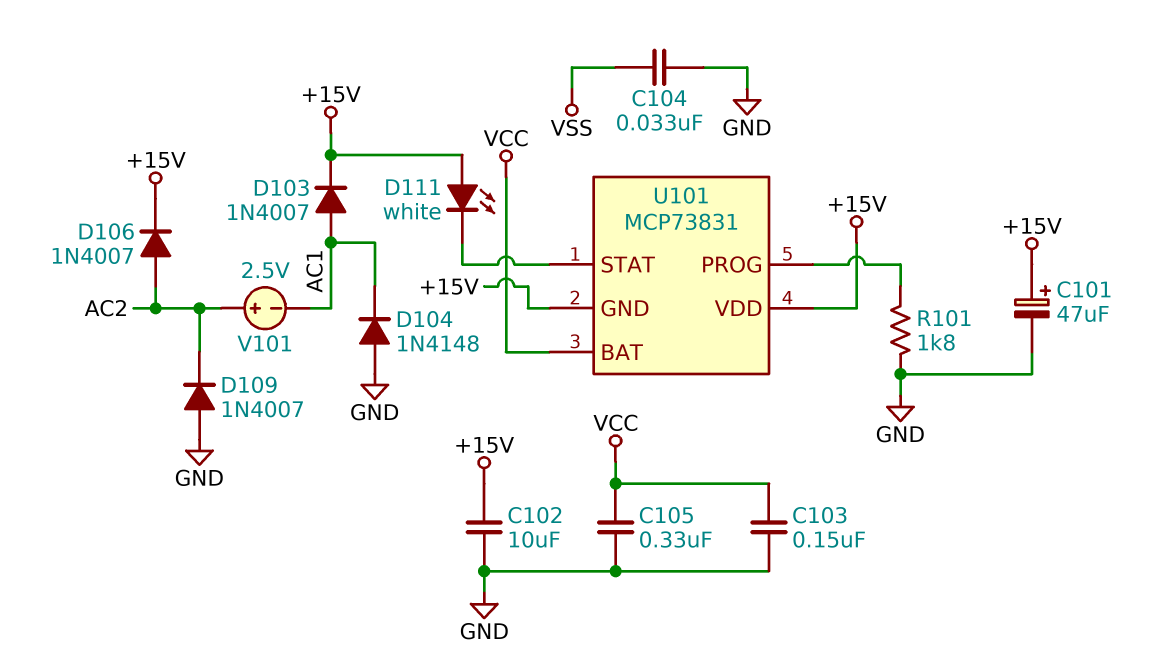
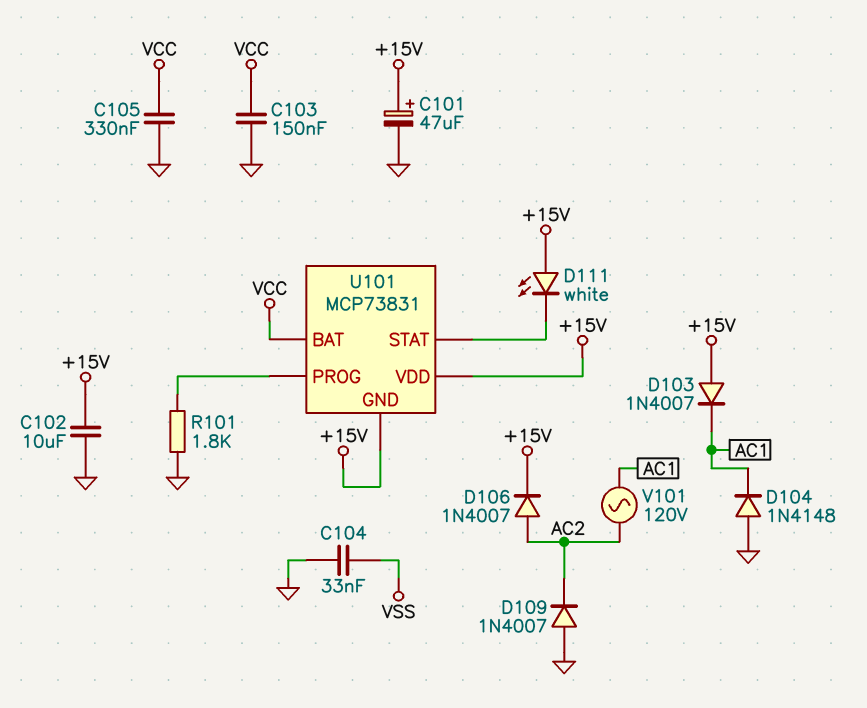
D103: diode 1N4007 (A AC1, K +15V) -> diode 1N4007 (A +15V, K AC1)
V101: 2.5V (plus AC2, minus AC1) -> AC 120V (AC1, AC2)

